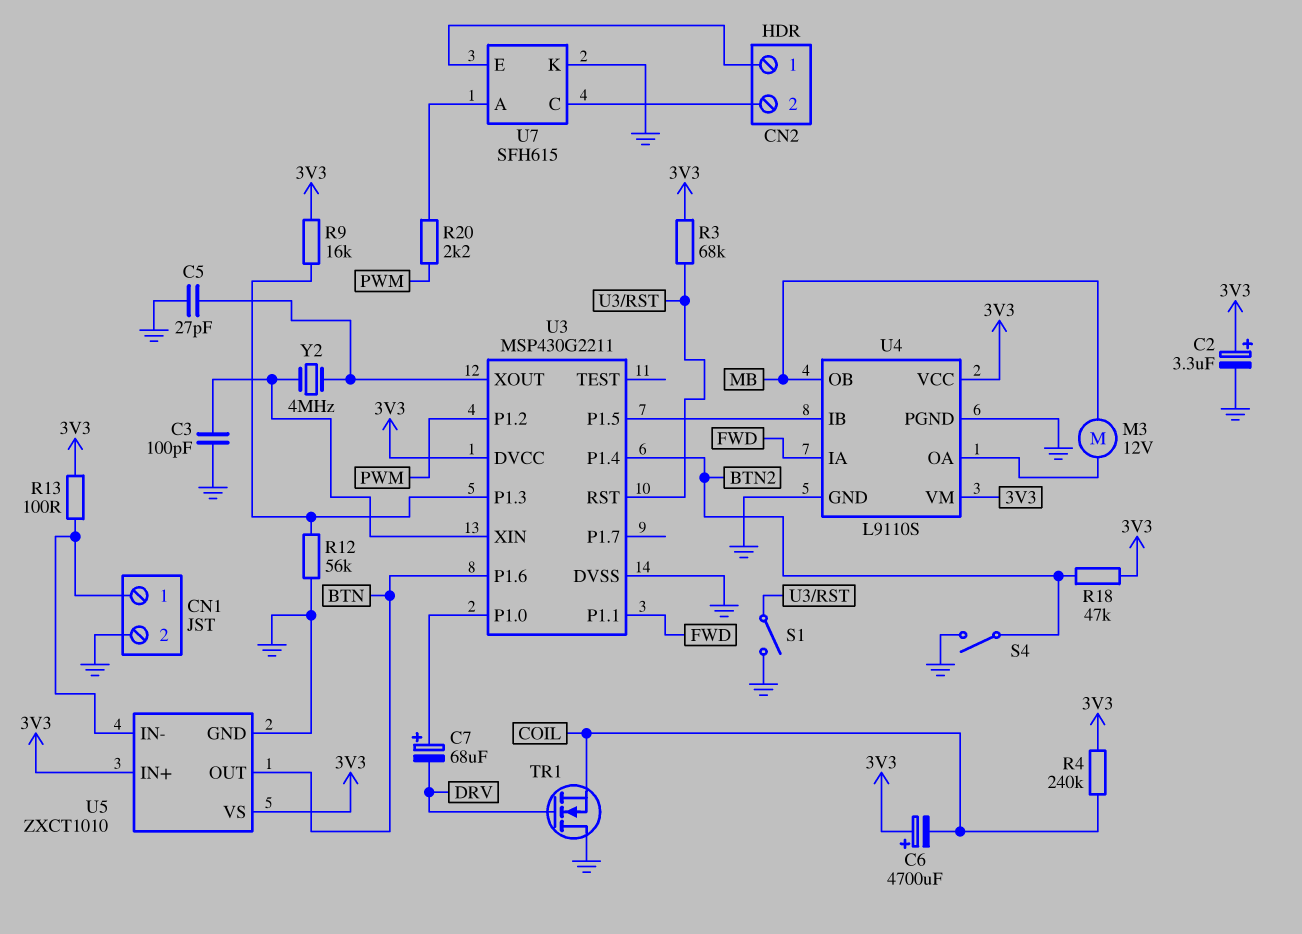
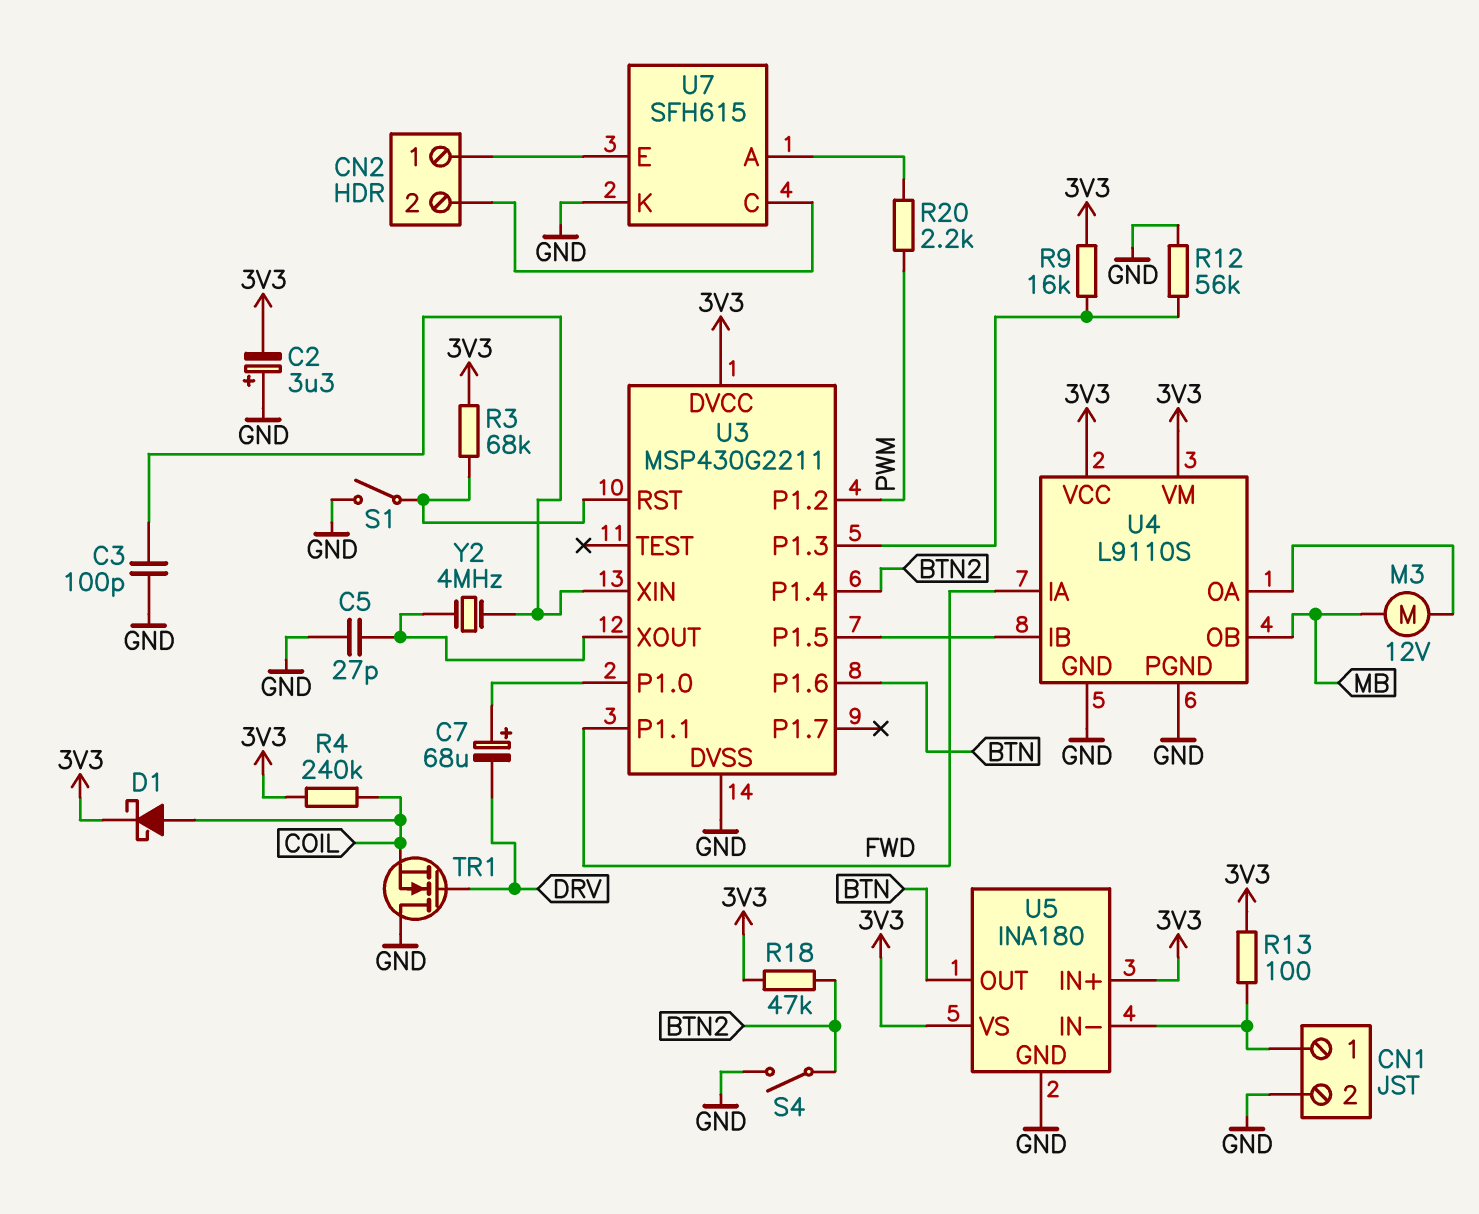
C2: 3.3uF (plus 3V3, minus GND) -> 3.3uF (plus GND, minus 3V3)
C6: 4700uF (plus 3V3, minus COIL) -> none
D1: none -> schottky (A COIL, K 3V3)
U5: ZXCT1010 -> INA180

